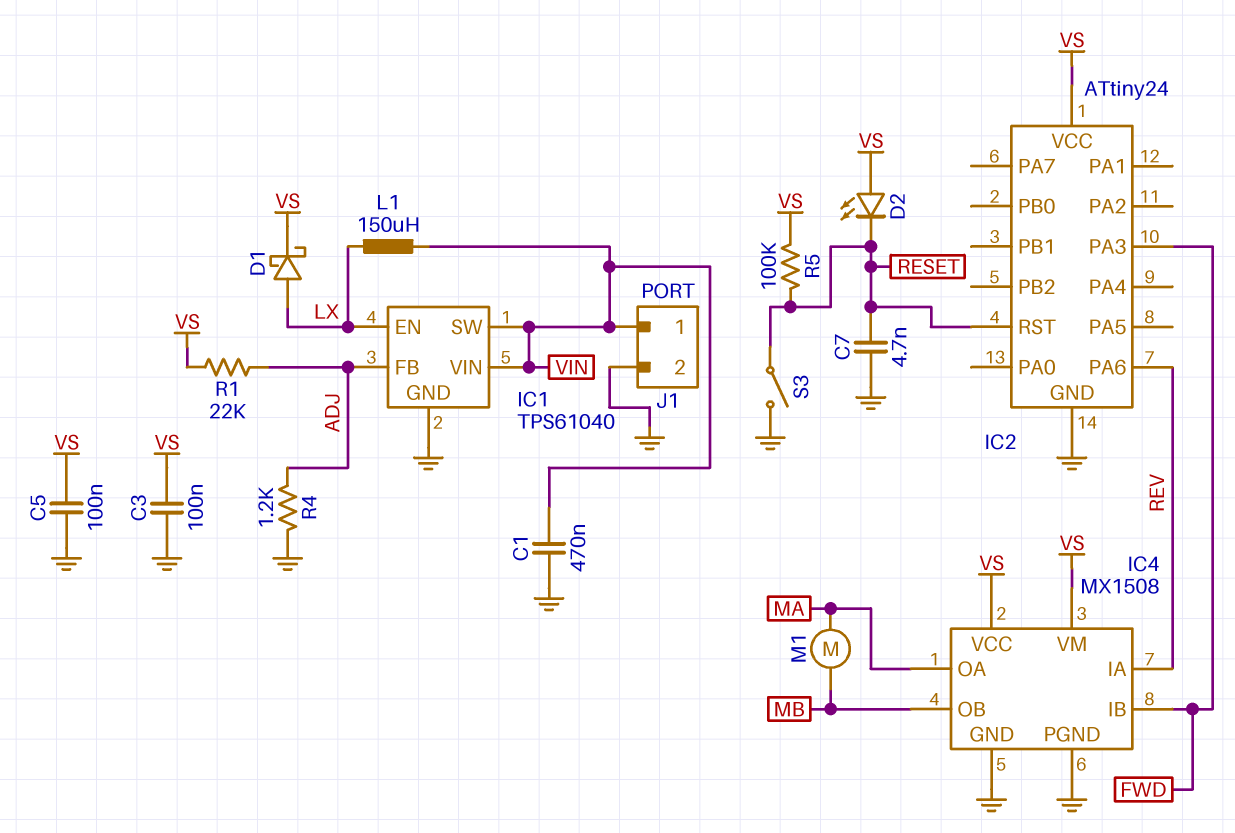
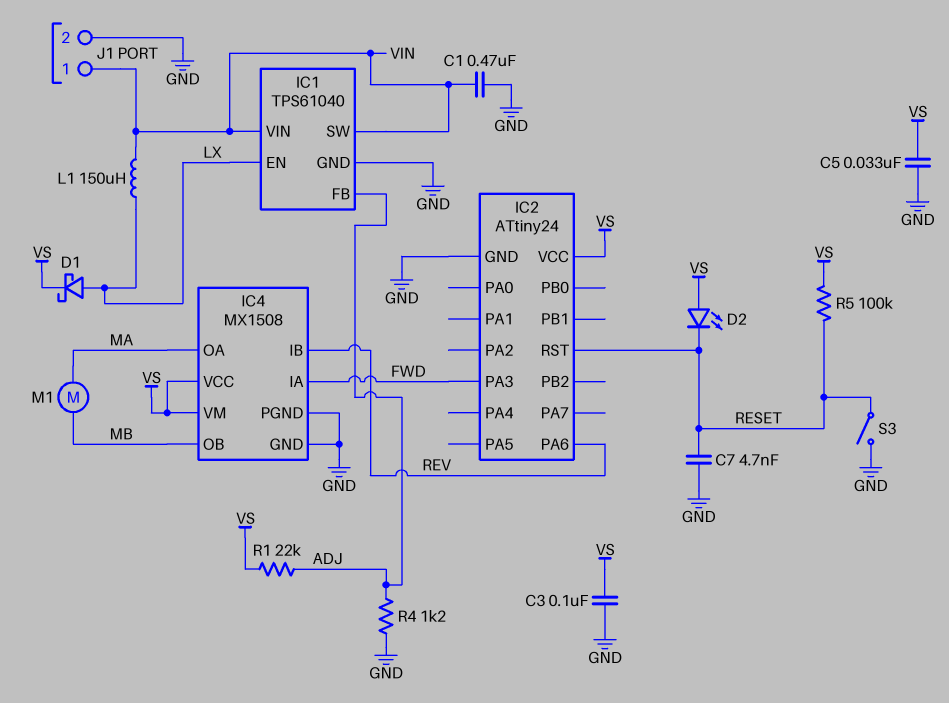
C5: 100nF (GND, VS) -> 33nF (GND, VS)
IC4 pin IA: REV -> FWD
IC4 pin IB: FWD -> REV

